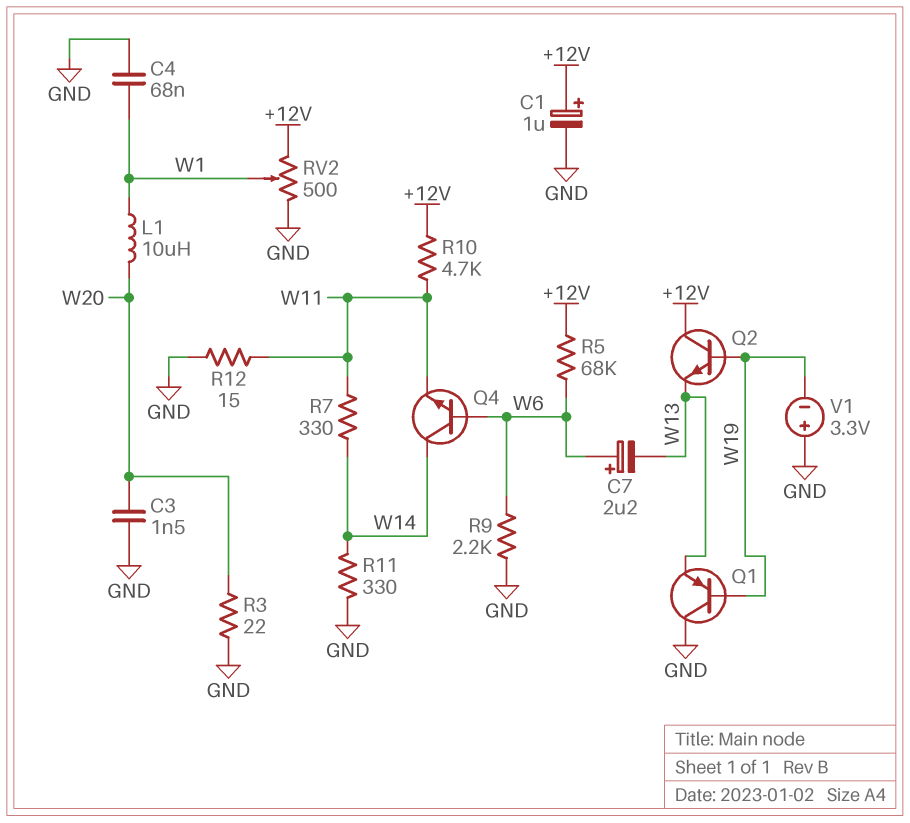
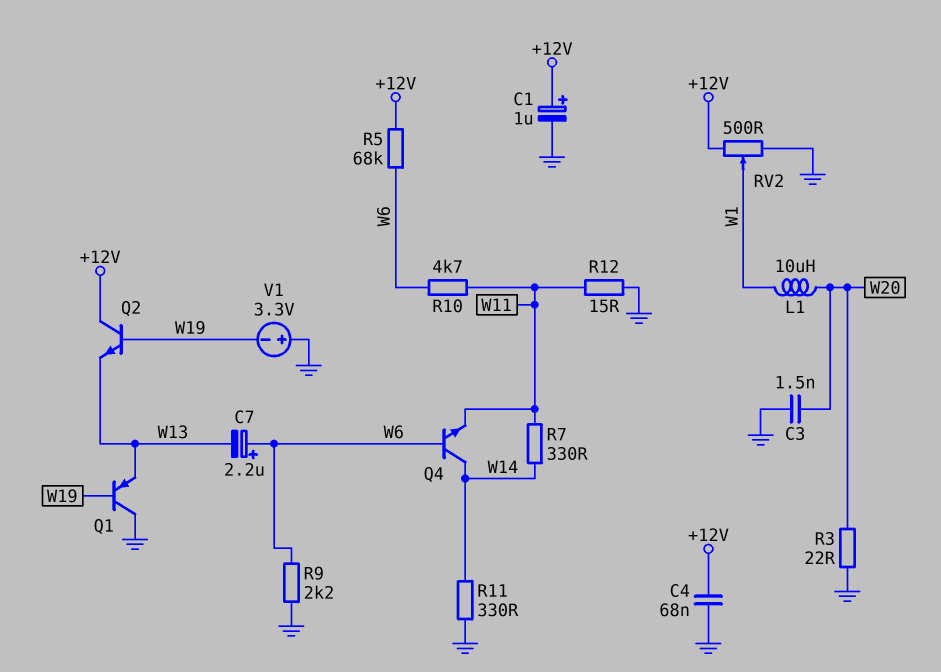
C4: 68nF (GND, W1) -> 68nF (+12V, GND)
R10: 4.7k (+12V, W11) -> 4.7k (W6, W11)

